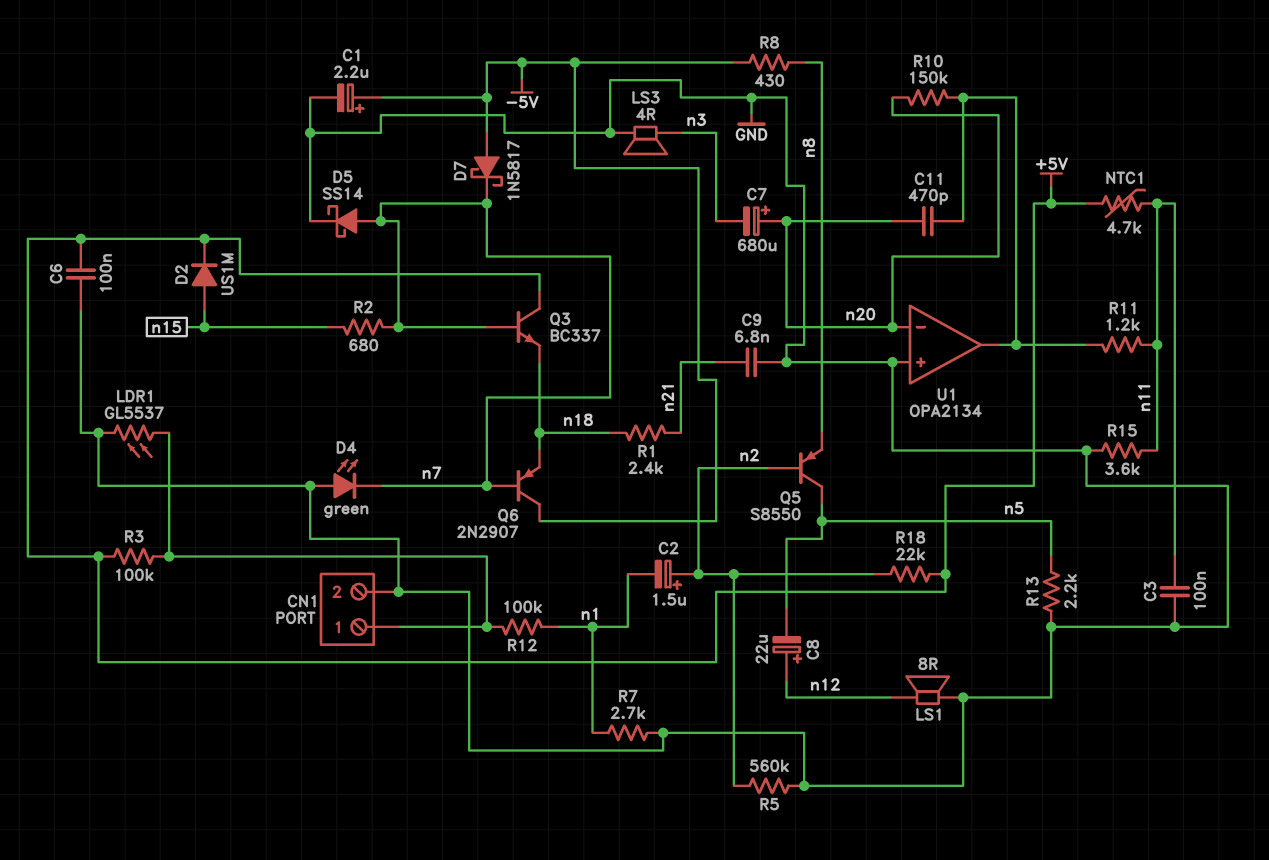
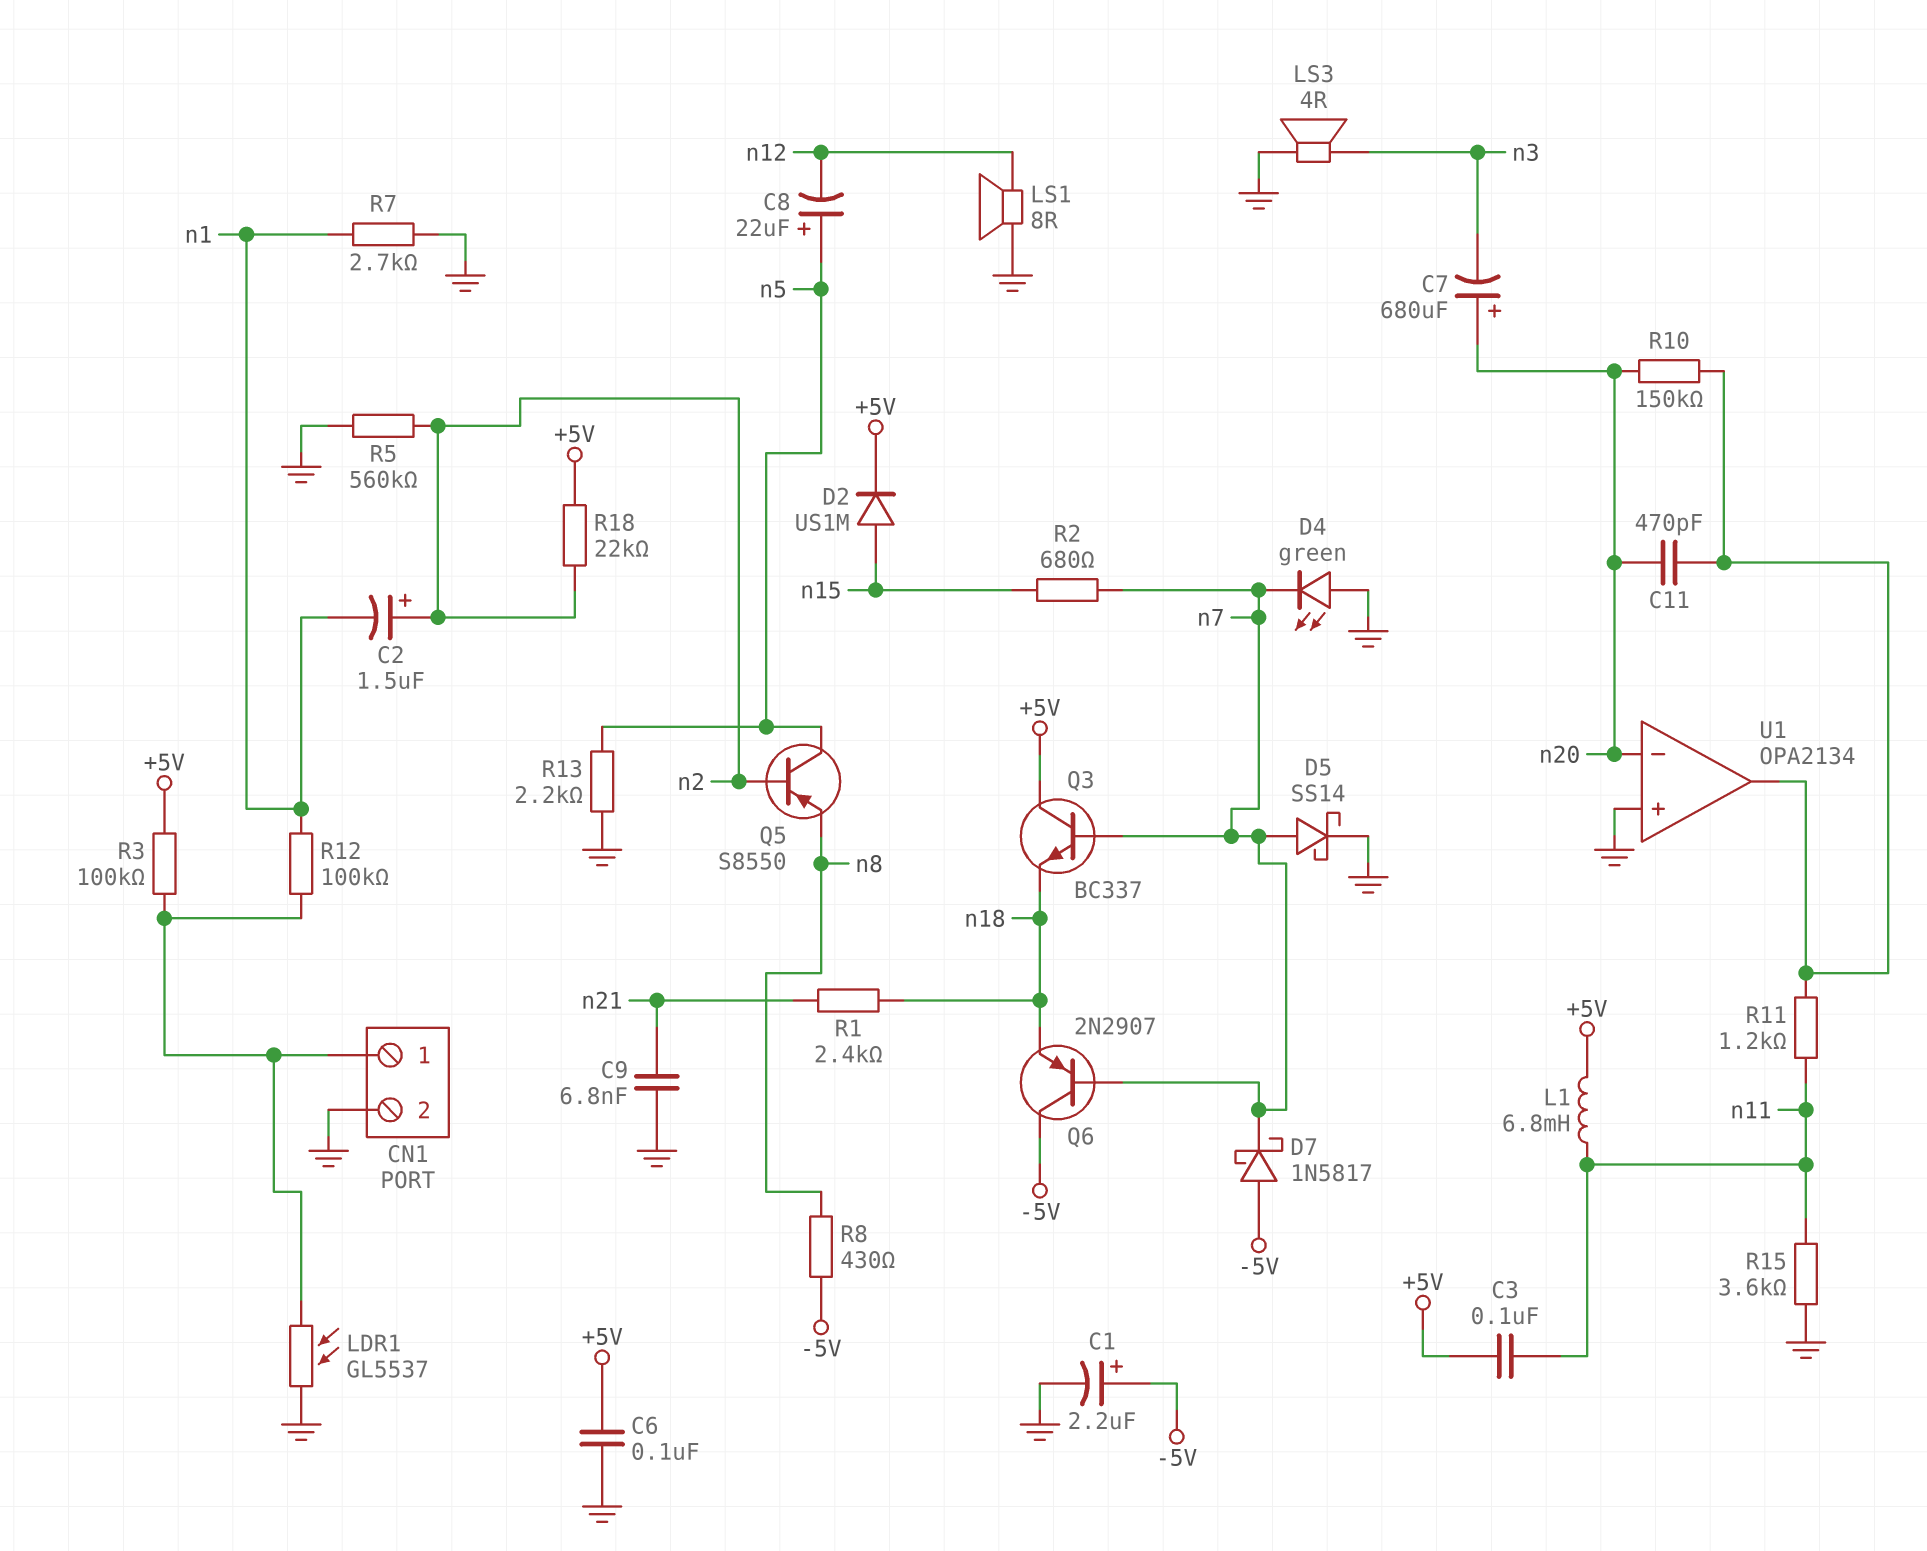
C3: 100nF (GND, n11) -> 100nF (+5V, n11)
C8: 22uF (plus n12, minus n5) -> 22uF (plus n5, minus n12)
L1: none -> 6.8mH (+5V, n11)
NTC1: 4.7k (+5V, n11) -> none

